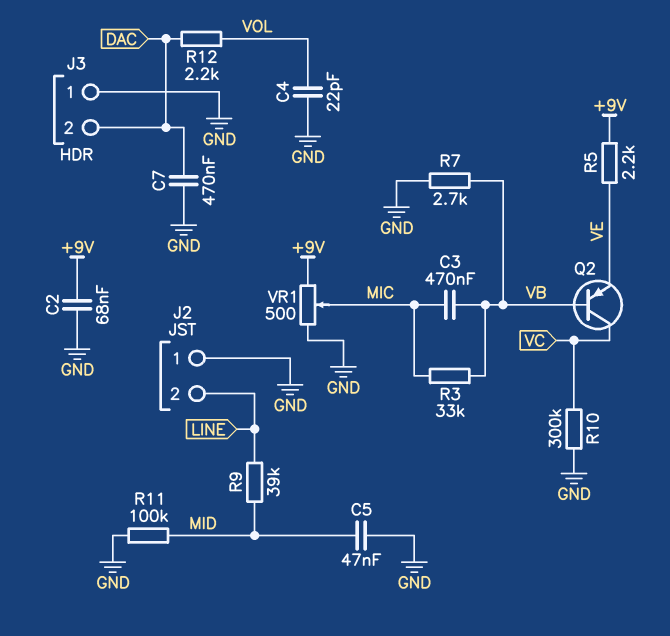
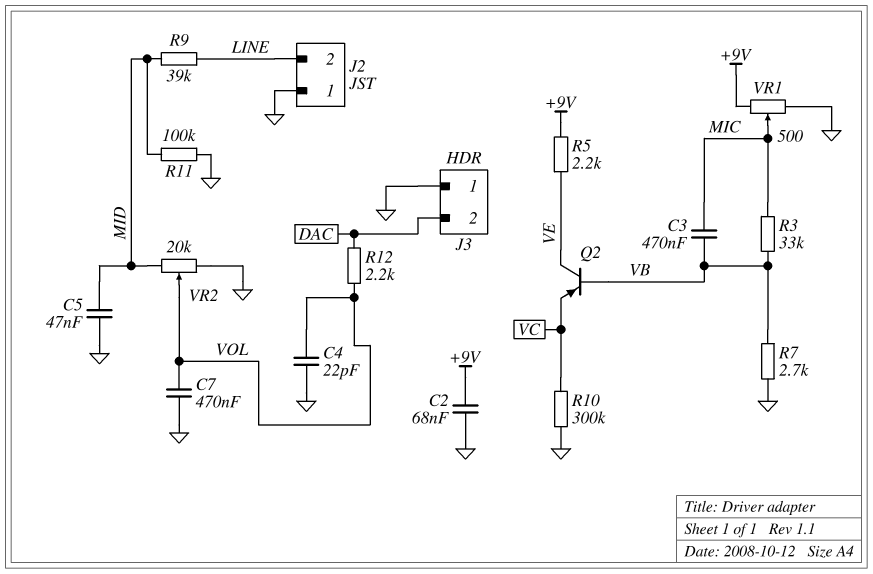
C7: 470nF (DAC, GND) -> 470nF (GND, VOL)
Q2: PNP (B VB, C VC, E VE) -> PNP (B VB, C VE, E VC)
VR2: none -> 20k (GND, MID, wiper VOL)

